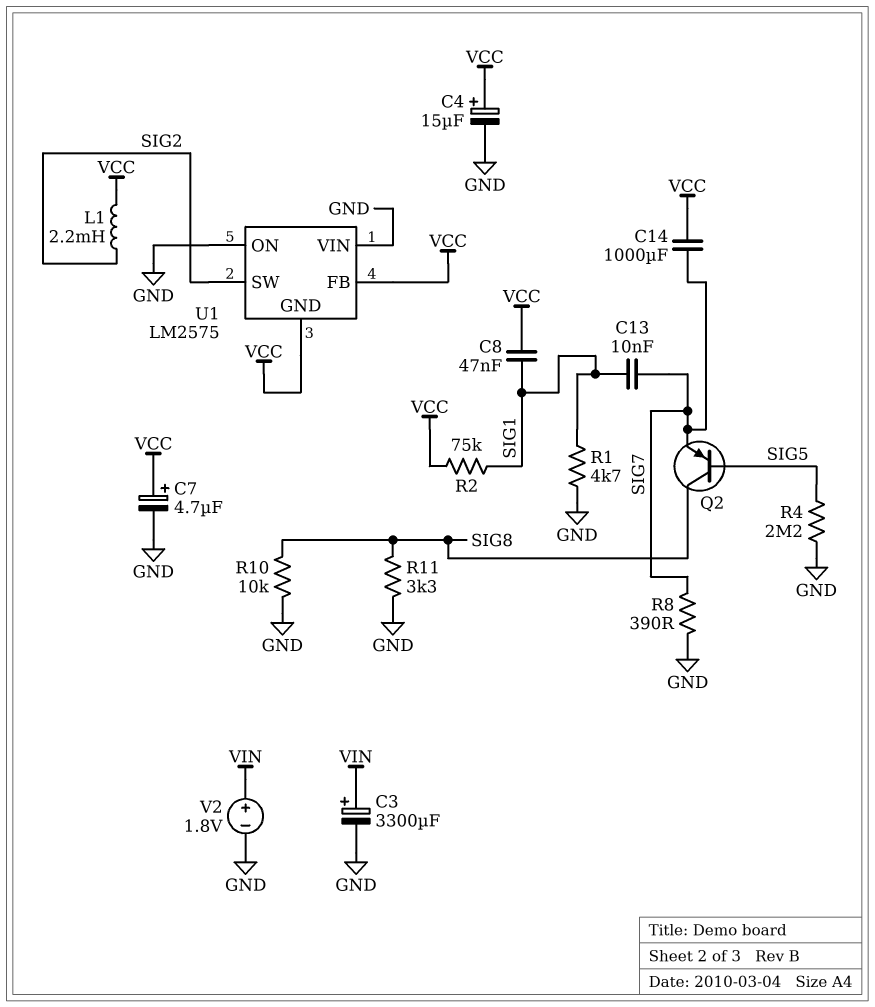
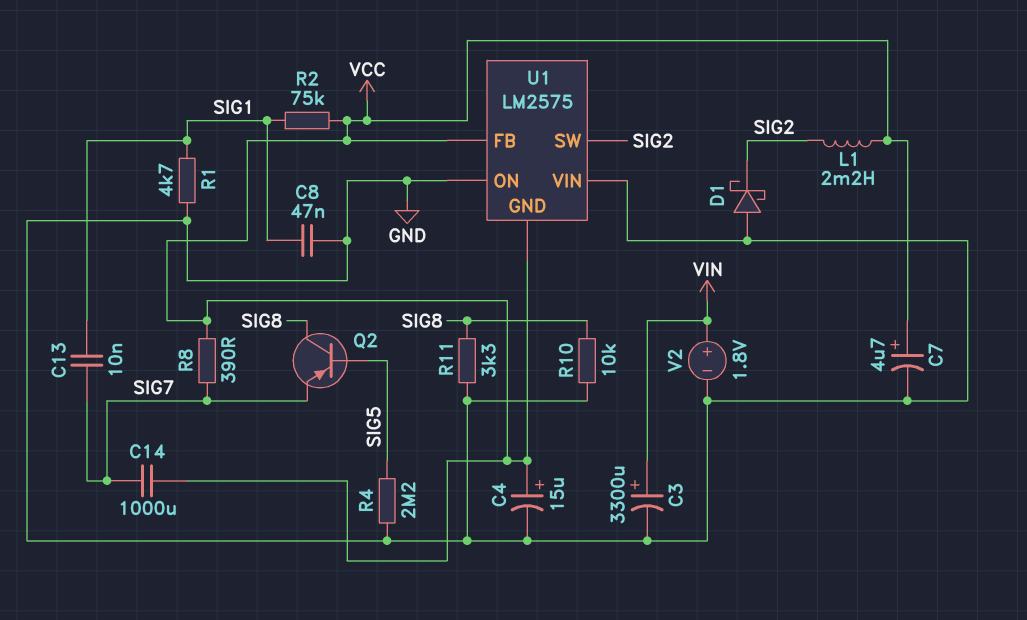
C8: 47nF (SIG1, VCC) -> 47nF (GND, SIG1)
D1: none -> schottky (A GND, K SIG2)
R8: 390 (GND, SIG7) -> 390 (SIG7, VCC)

